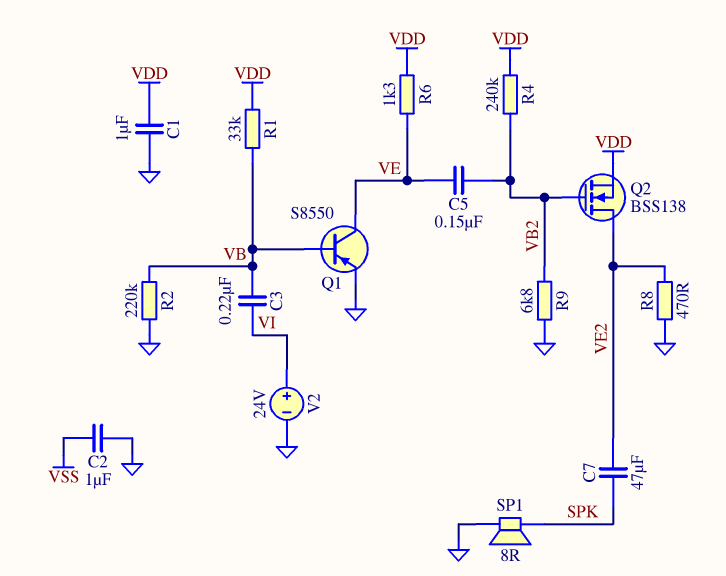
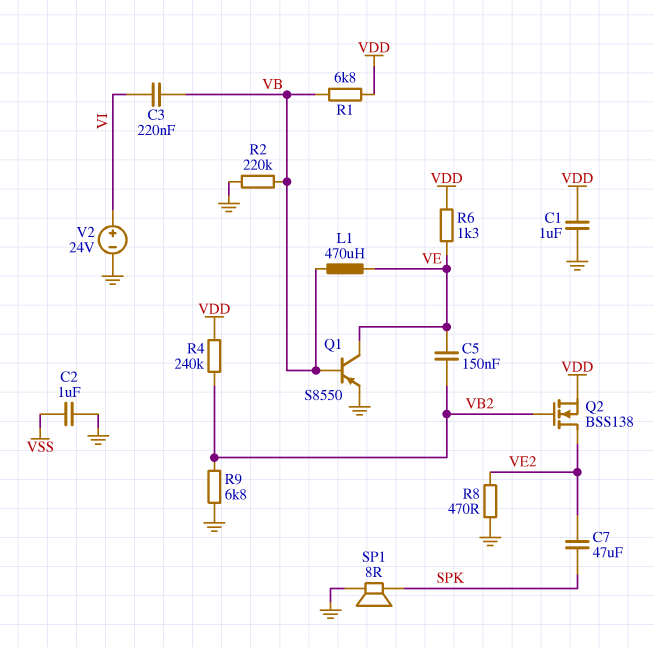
L1: none -> 470uH (VB, VE)
R1: 33k (VB, VDD) -> 6.8k (VB, VDD)

